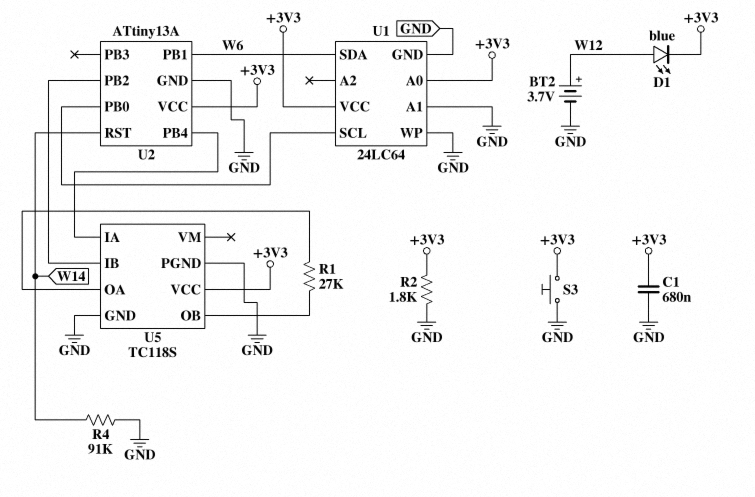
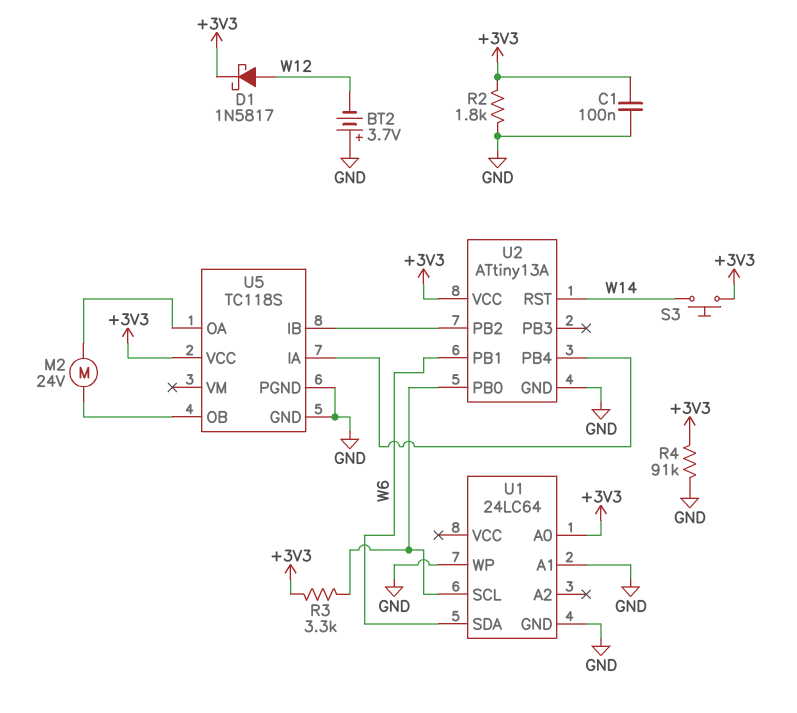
BT2: 3.7V (plus W12, minus GND) -> 3.7V (plus GND, minus W12)
C1: 680nF (+3V3, GND) -> 100nF (+3V3, GND)
D1: LED blue (A W12, K +3V3) -> schottky 1N5817 (A W12, K +3V3)
M2: none -> motor 24V (U5/OA, U5/OB)
R1: 27k (U5/OA, U5/OB) -> none
R3: none -> 3.3k (+3V3, U1/SCL)
R4: 91k (GND, W14) -> 91k (+3V3, GND)
S3: button (+3V3, GND) -> button (+3V3, W14)
U1 pin VCC: +3V3 -> none

